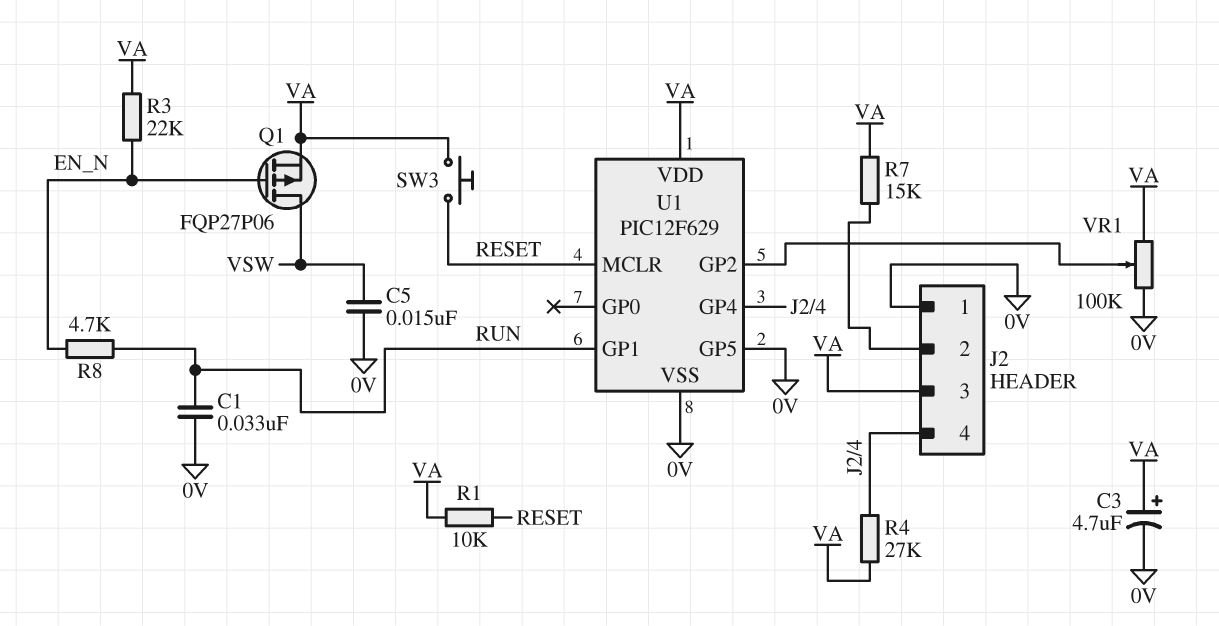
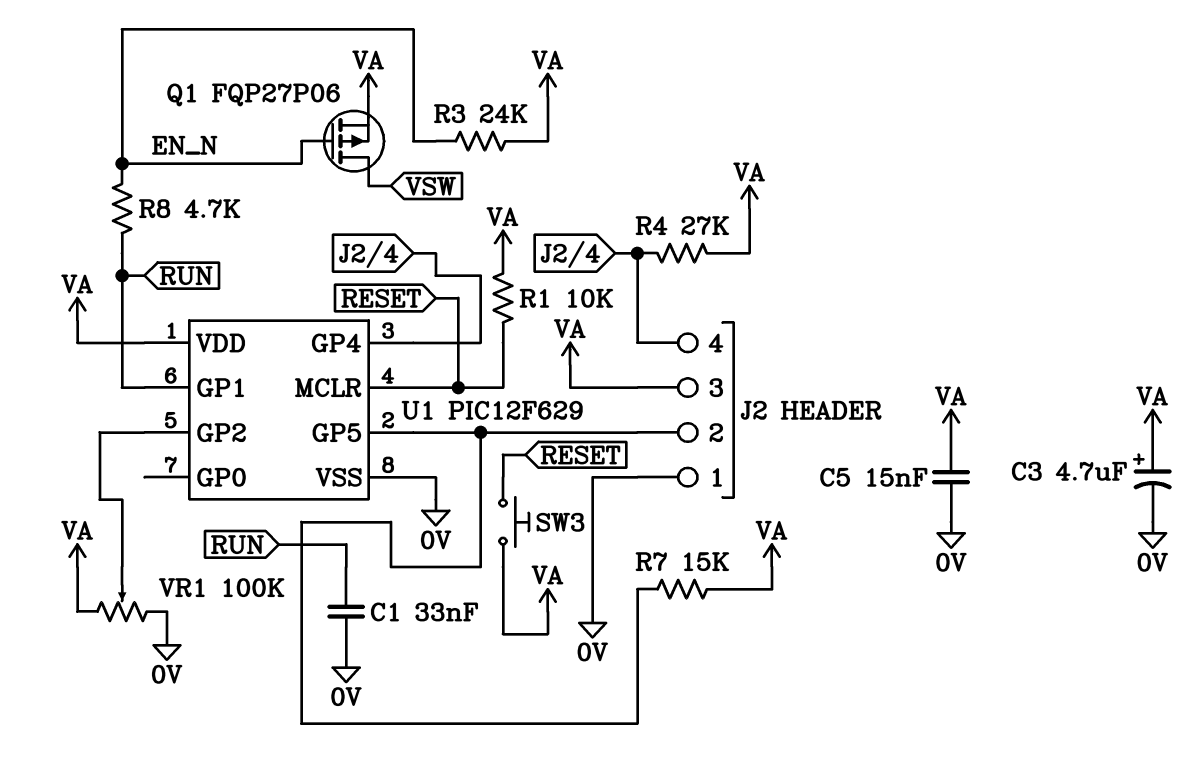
C5: 15nF (0V, VSW) -> 15nF (0V, VA)
R3: 22k (EN_N, VA) -> 24k (EN_N, VA)
U1 pin GP5: 0V -> J2/2

